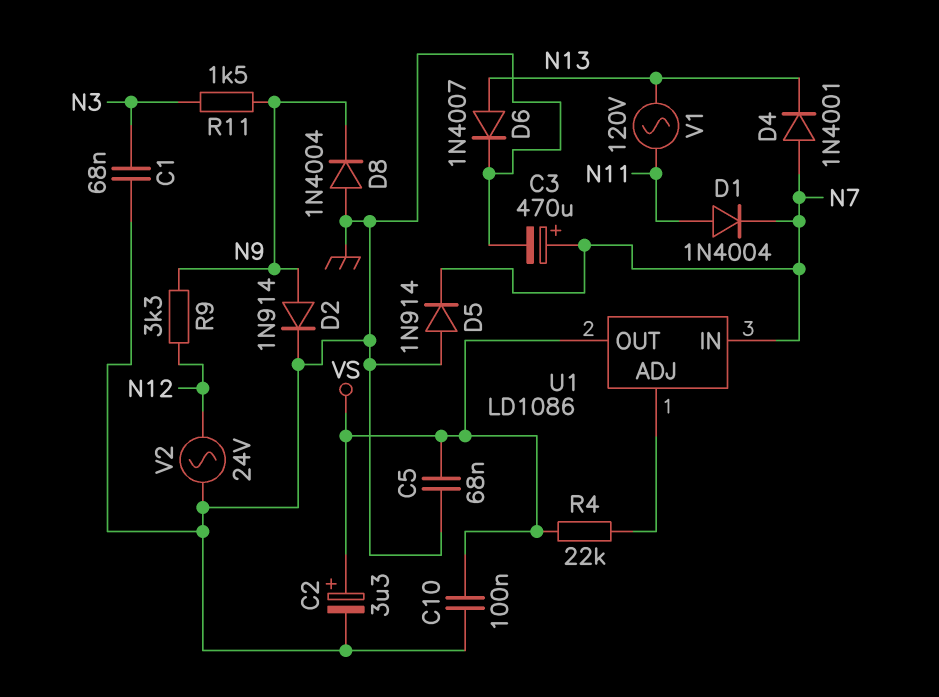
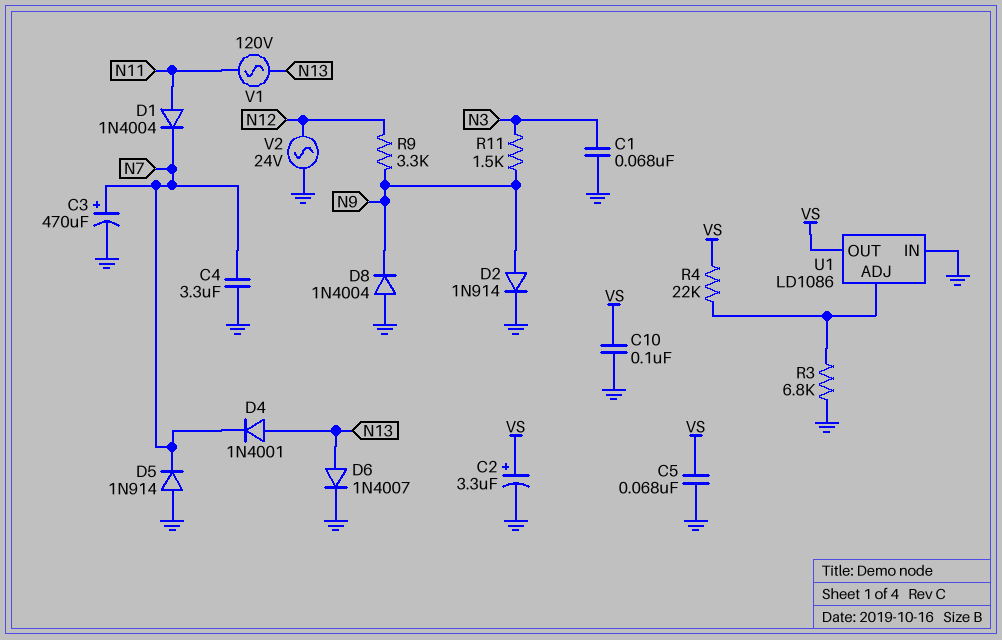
C4: none -> 3.3uF (GND, N7)
D4: diode 1N4001 (A N7, K N13) -> diode 1N4001 (A N13, K N7)
R3: none -> 6.8k (GND, U1/ADJ)
U1 pin IN: N7 -> GND

